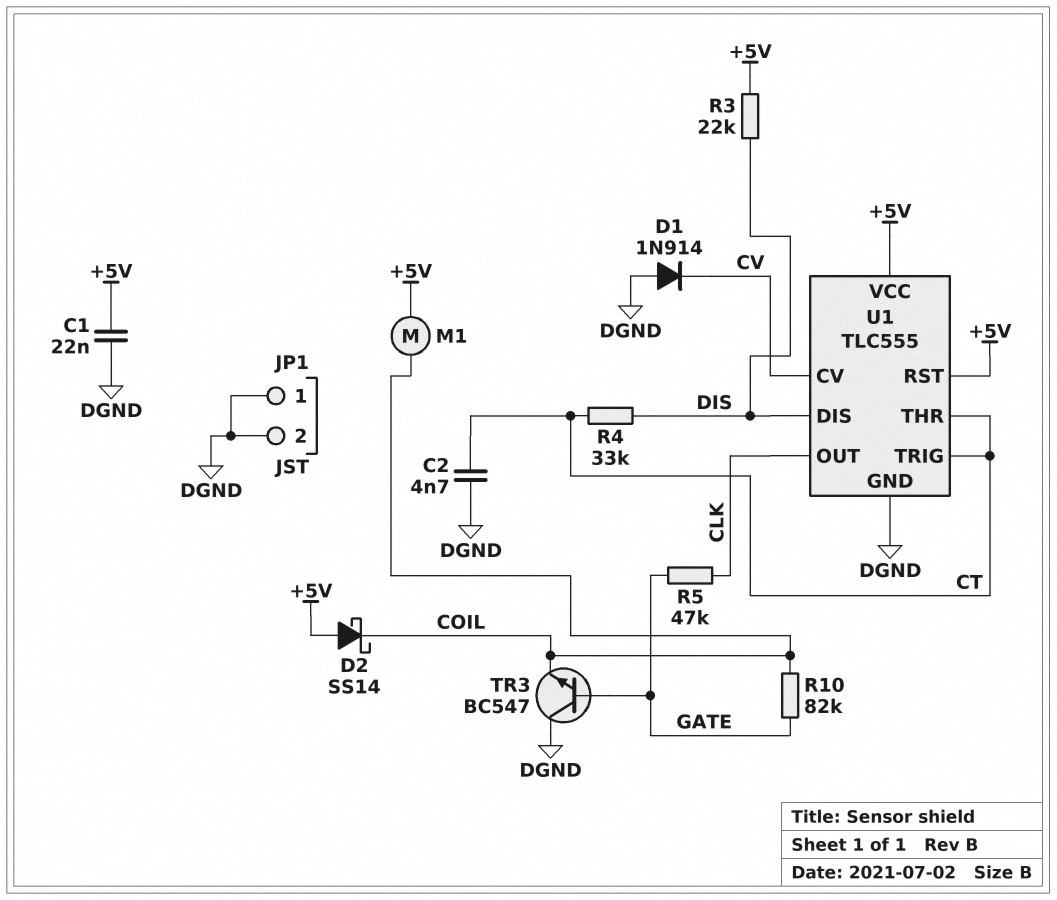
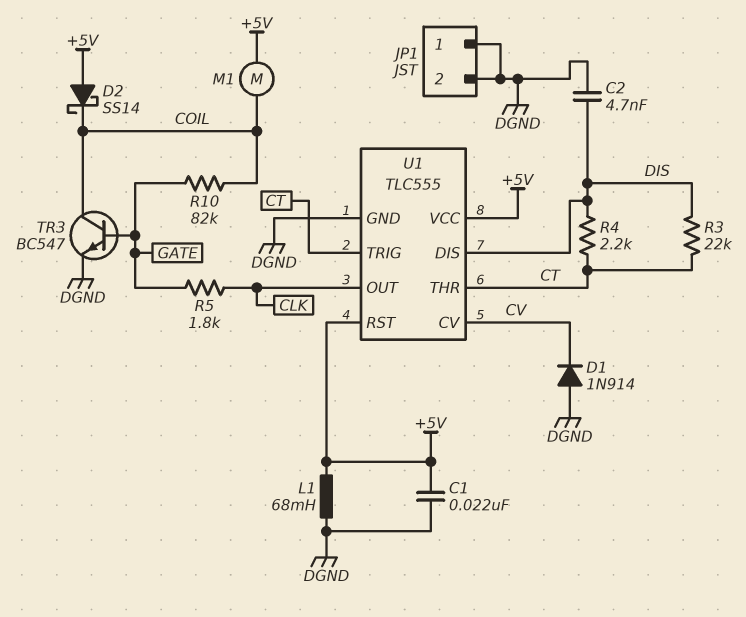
C2: 4.7nF (CT, DGND) -> 4.7nF (DGND, DIS)
L1: none -> 68mH (+5V, DGND)
R3: 22k (+5V, DIS) -> 22k (CT, DIS)
R4: 33k (CT, DIS) -> 2.2k (CT, DIS)
R5: 47k (CLK, GATE) -> 1.8k (CLK, GATE)
TR3: NPN BC547 (B GATE, C DGND, E COIL) -> NPN BC547 (B GATE, C COIL, E DGND)

